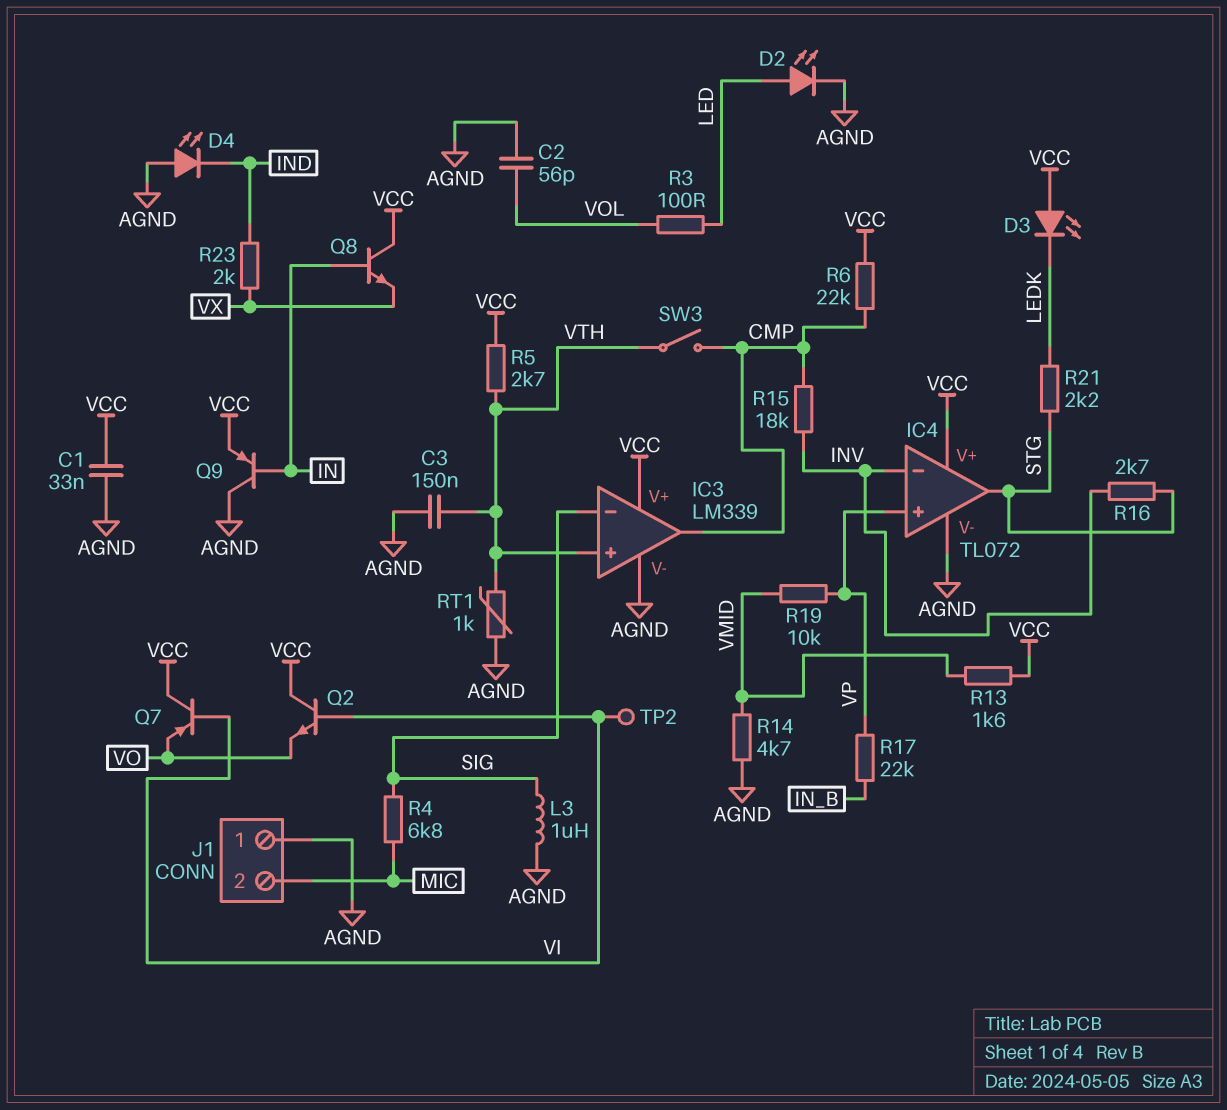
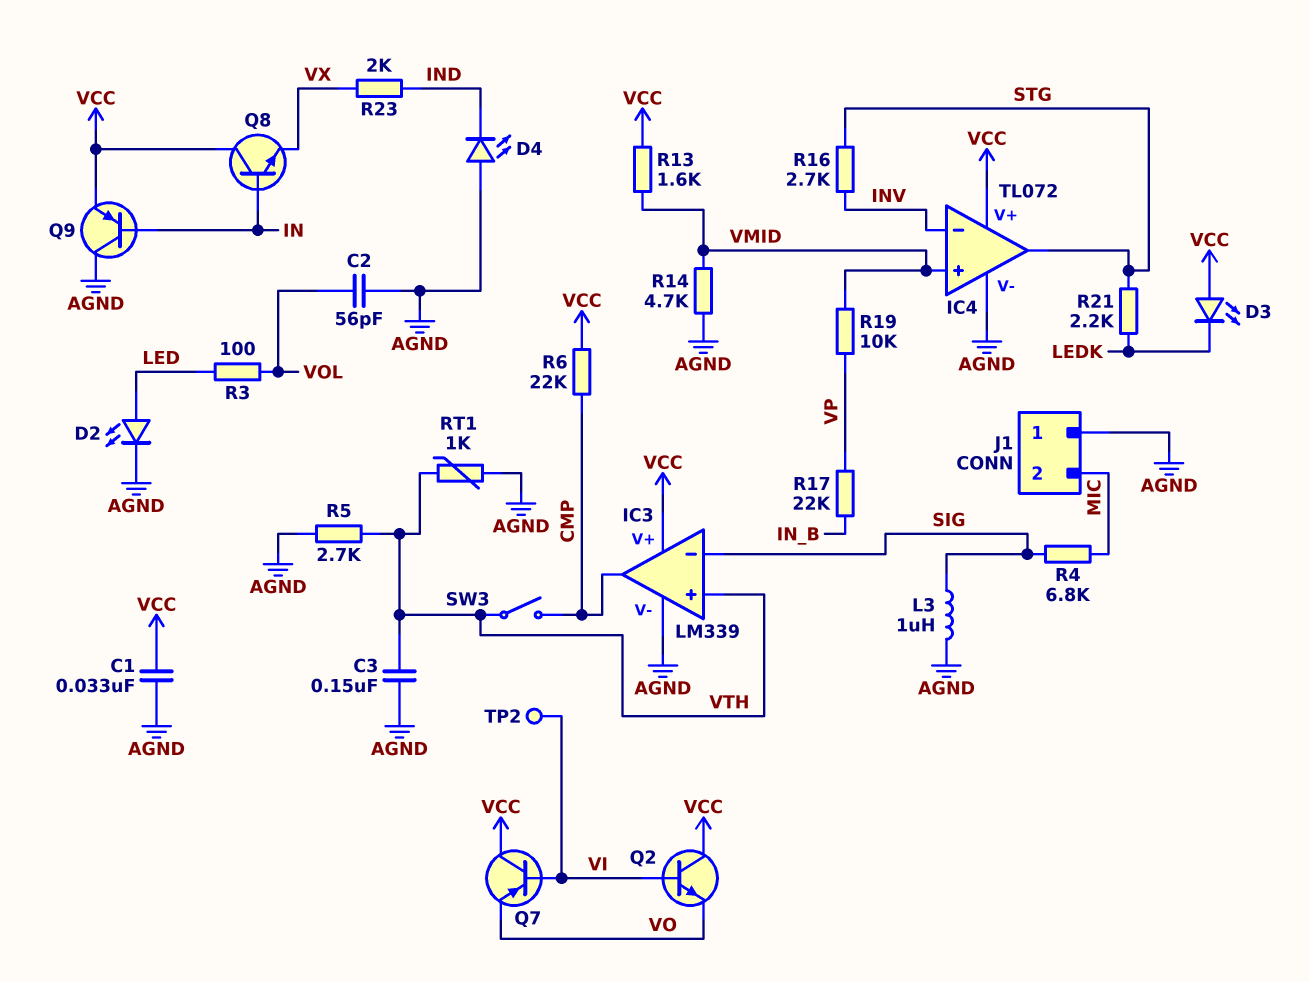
IC4 pin in+: VP -> VMID
R5: 2.7k (VCC, VTH) -> 2.7k (AGND, VTH)
R15: 18k (CMP, INV) -> none

